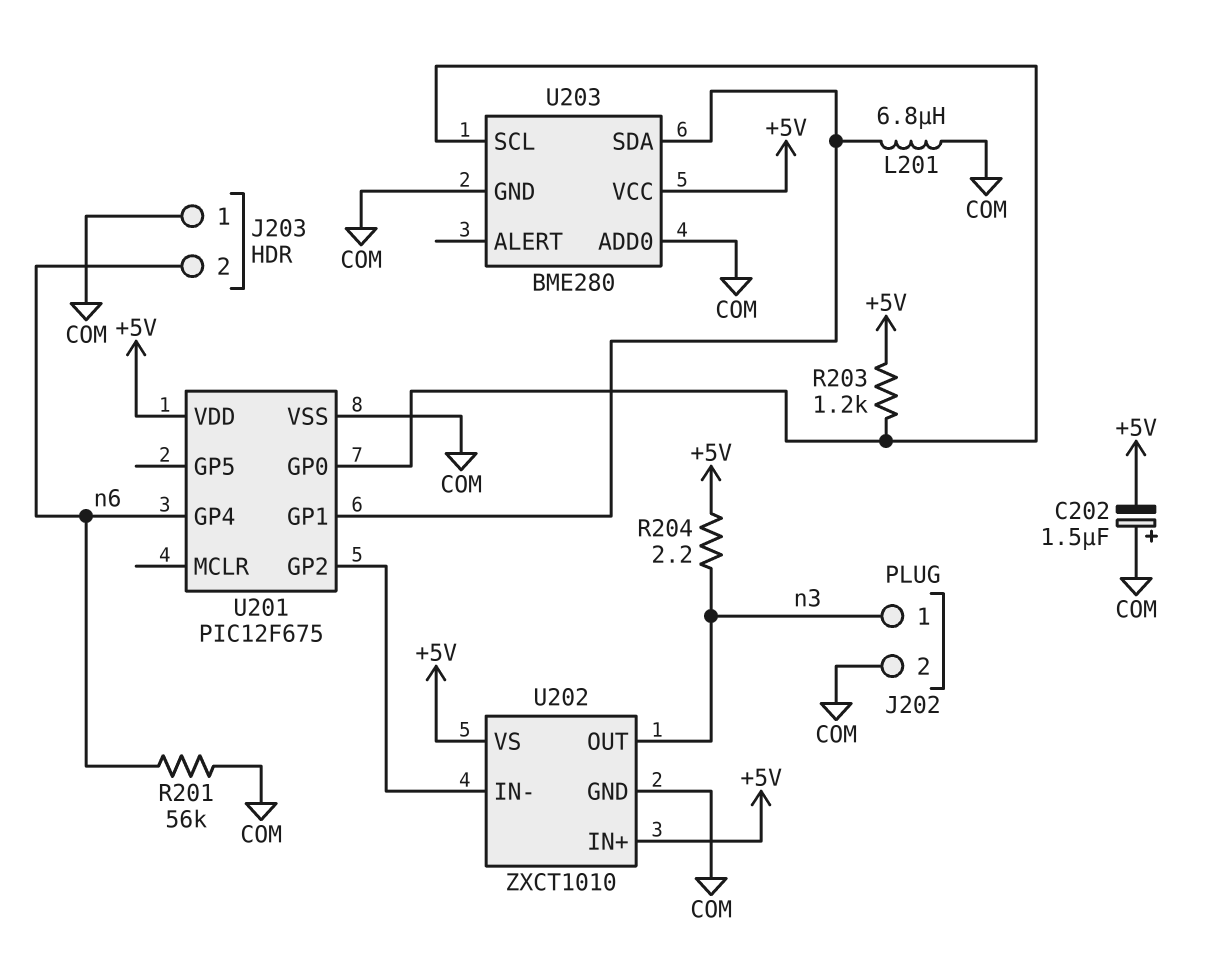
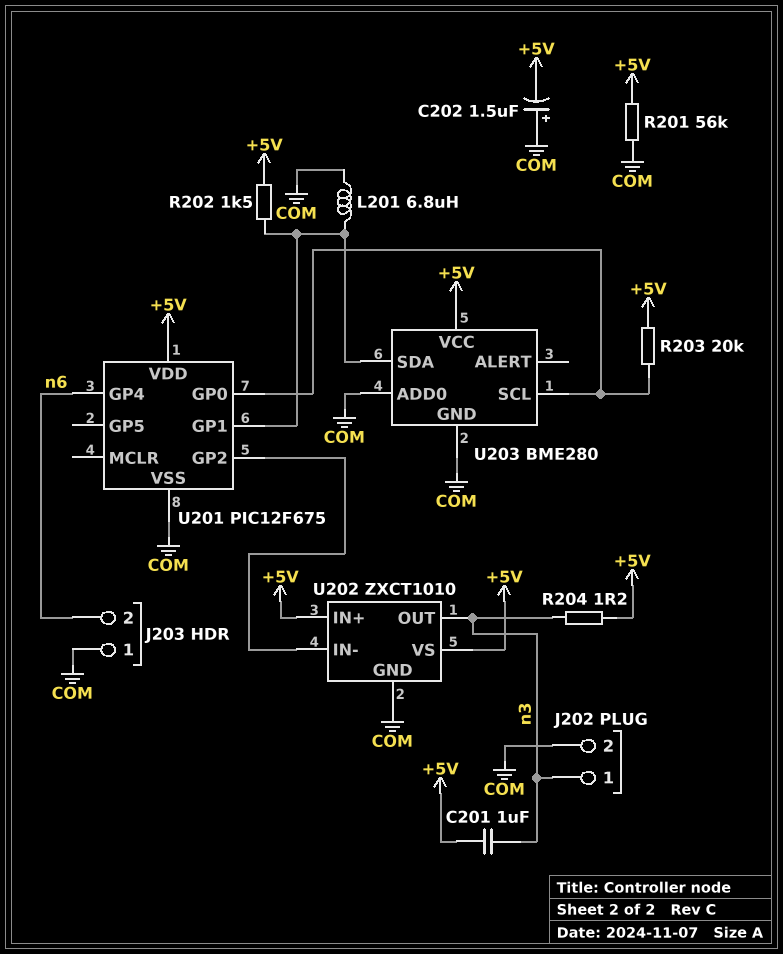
C201: none -> 1uF (+5V, n3)
R201: 56k (COM, n6) -> 56k (+5V, COM)
R202: none -> 1.5k (+5V, U201/GP1)
R203: 1.2k (+5V, U201/GP0) -> 20k (+5V, U201/GP0)
R204: 2.2 (+5V, n3) -> 1.2 (+5V, n3)

